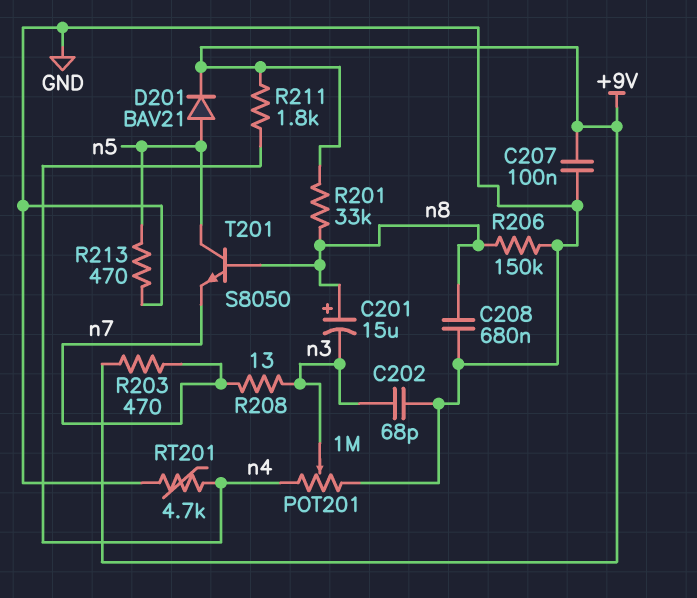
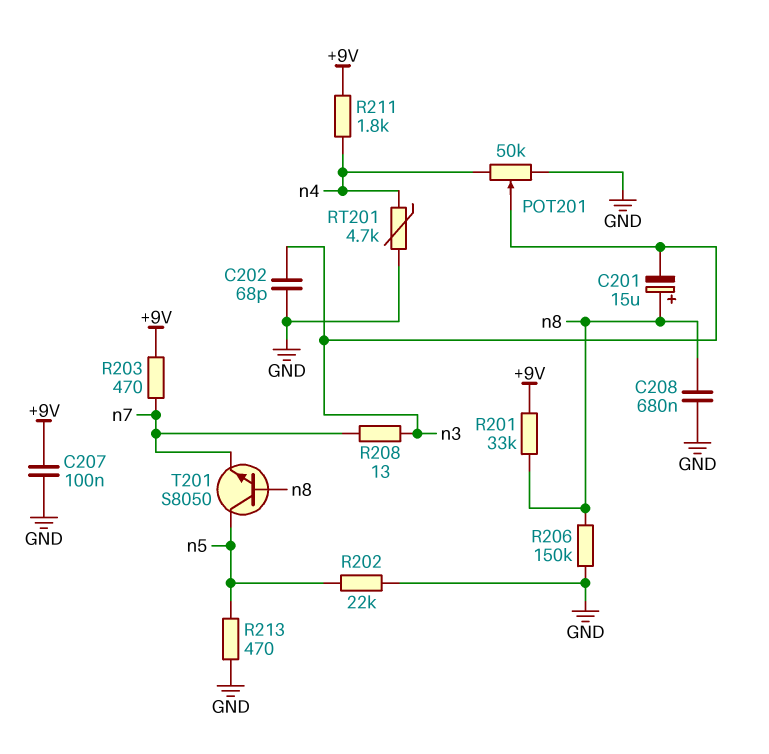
D201: diode BAV21 (A n5, K +9V) -> none
POT201: 1M (GND, n4, wiper n3) -> 50k (GND, n4, wiper n3)
R202: none -> 22k (GND, n5)

